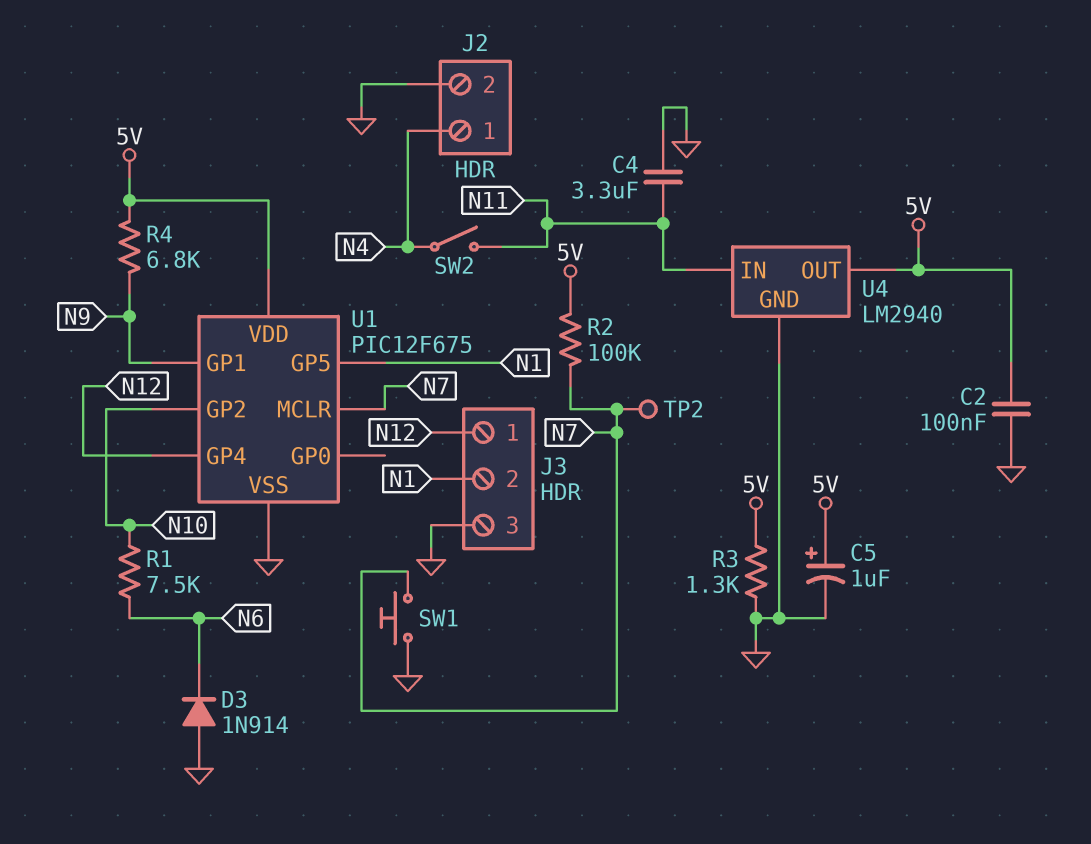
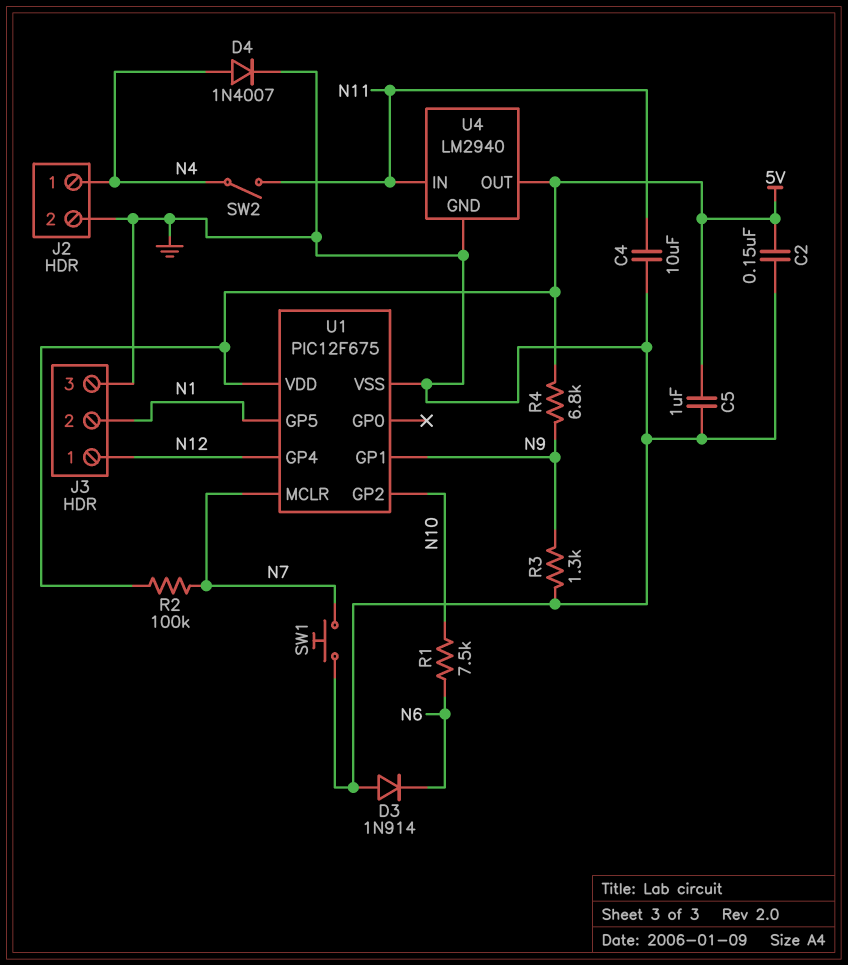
C2: 100nF (5V, GND) -> 150nF (5V, GND)
C4: 3.3uF (GND, N11) -> 10uF (GND, N11)
C5: 1uF (plus 5V, minus GND) -> 1uF (5V, GND)
D4: none -> diode 1N4007 (A N4, K GND)
R3: 1.3k (5V, GND) -> 1.3k (GND, N9)
TP2: test point (N7) -> none

